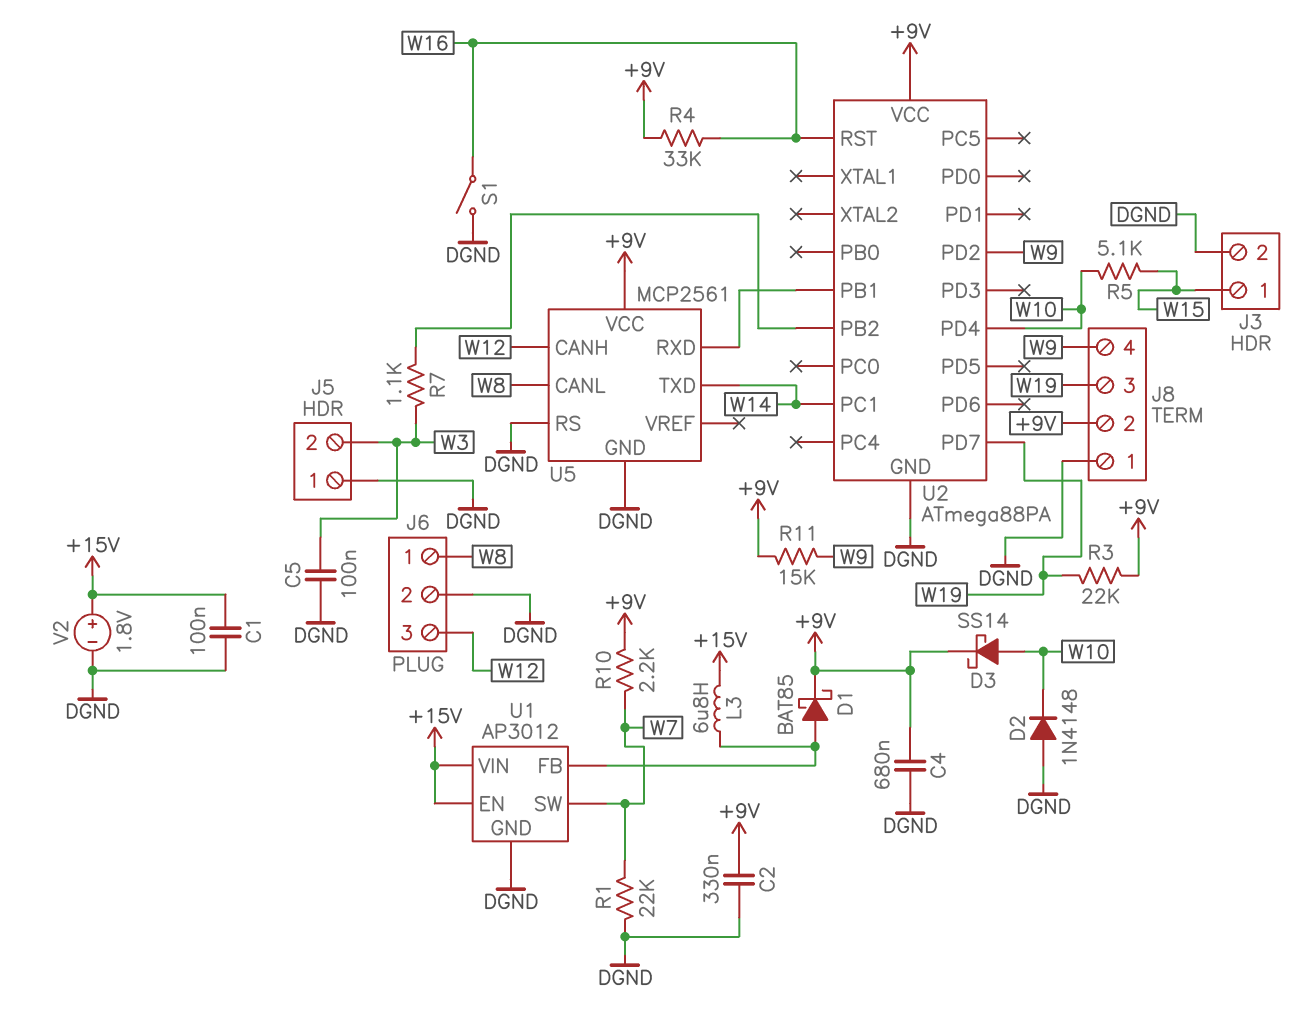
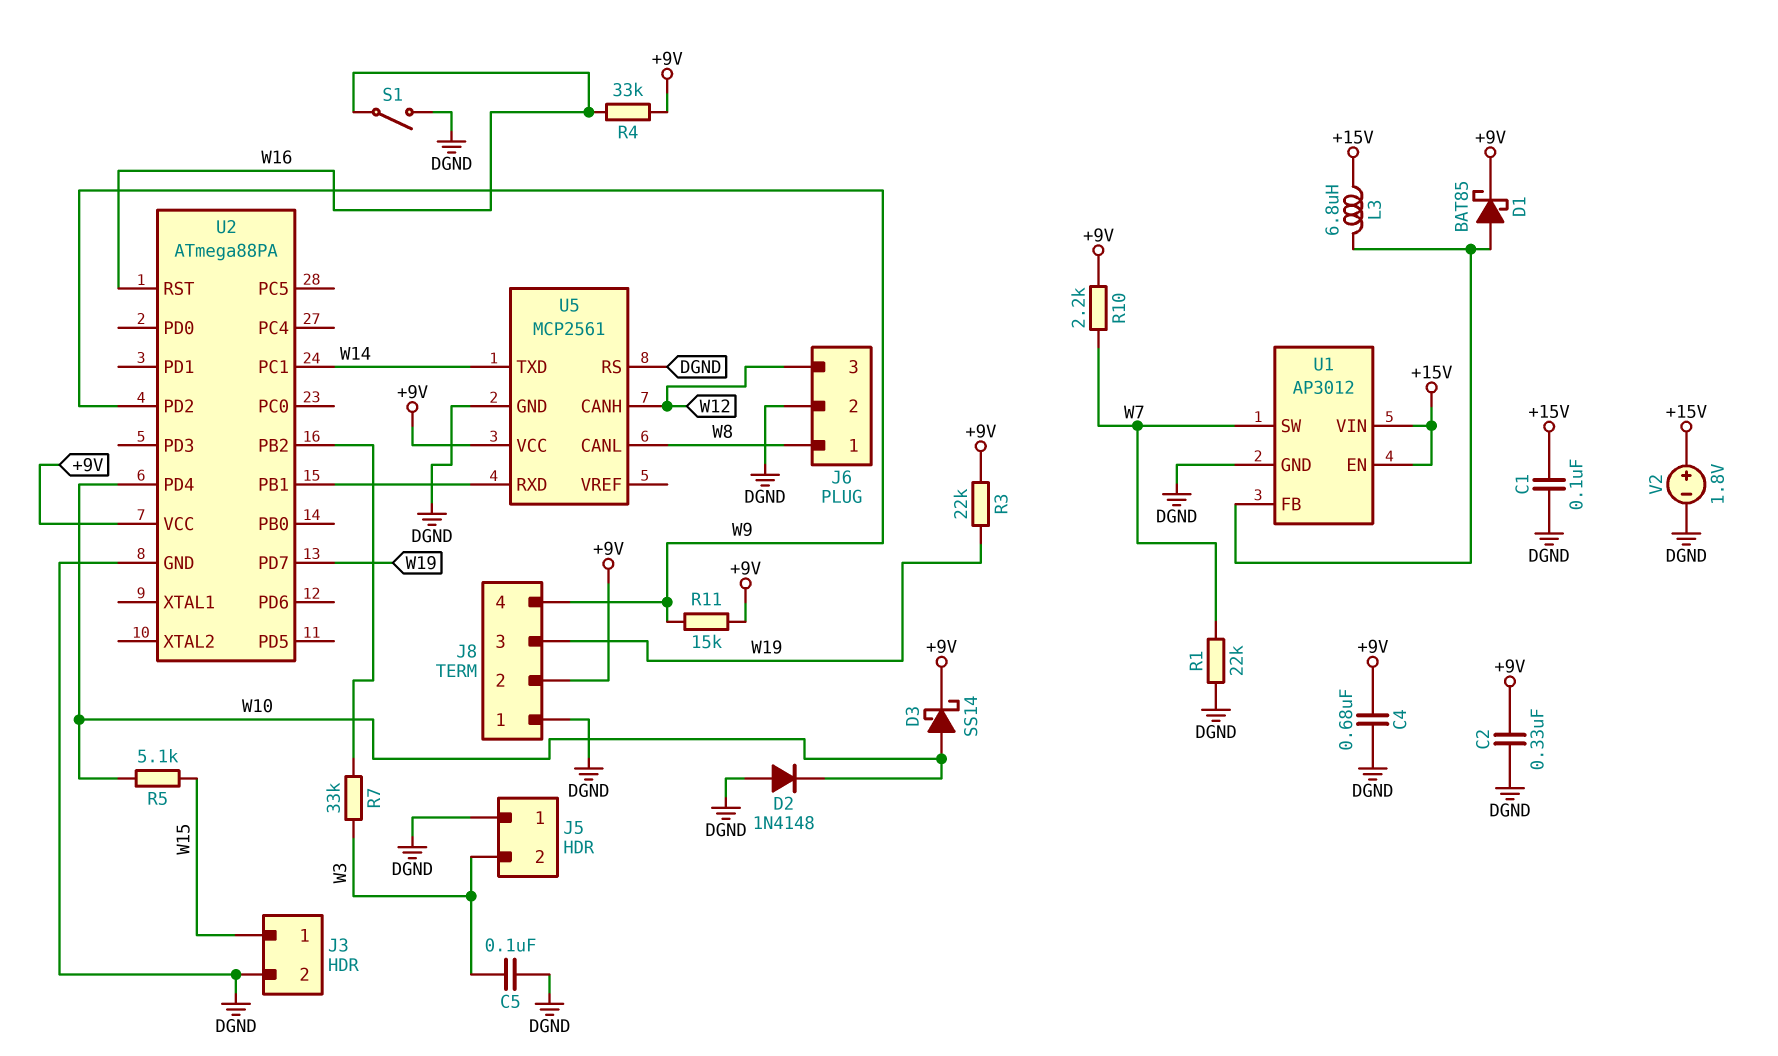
R7: 1.1k (U2/PB2, W3) -> 33k (U2/PB2, W3)

